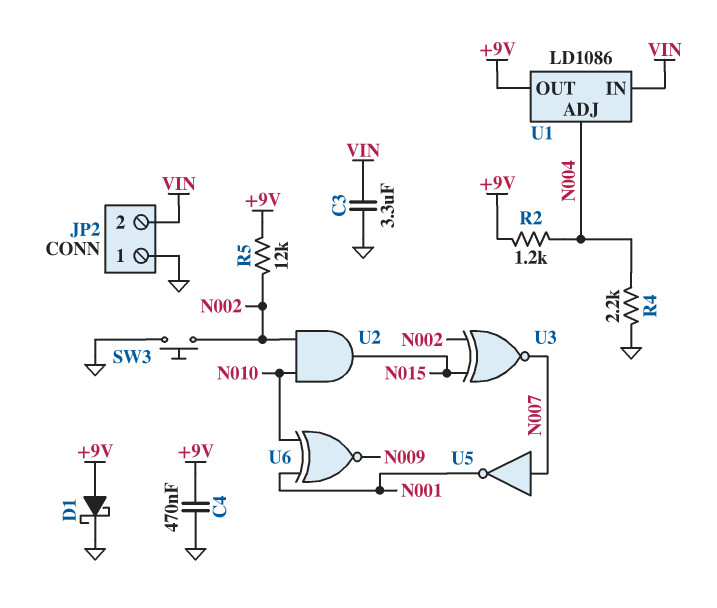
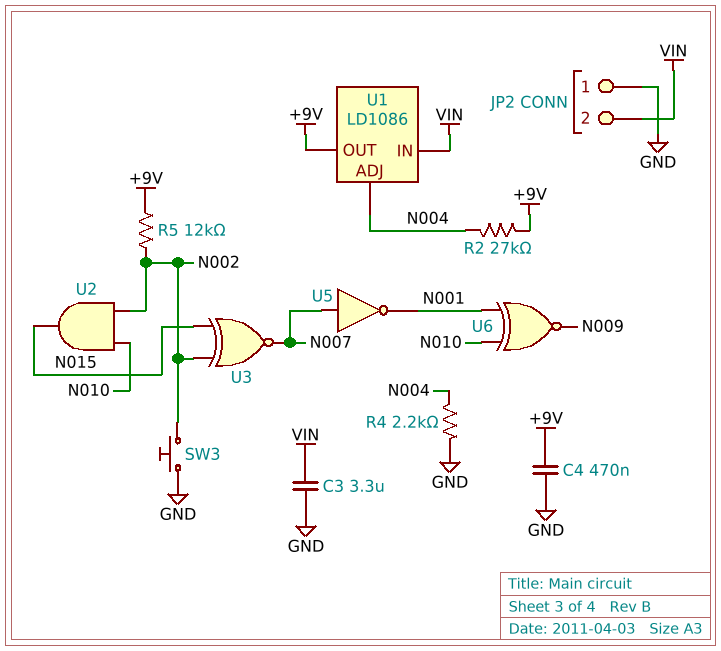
D1: schottky (A +9V, K GND) -> none
R2: 1.2k (+9V, N004) -> 27k (+9V, N004)

